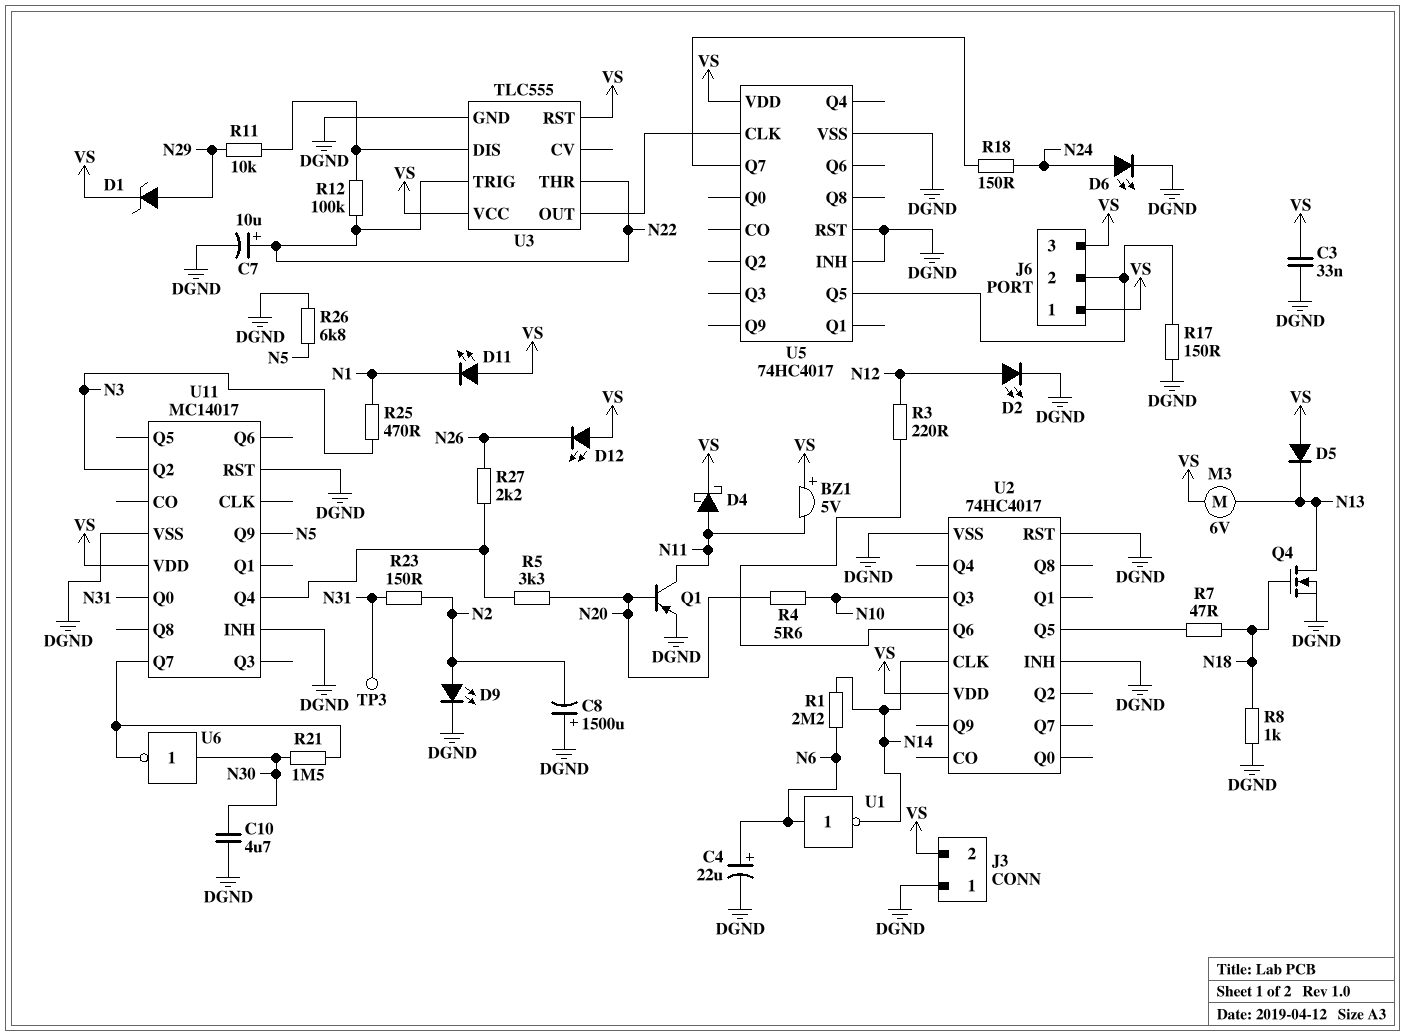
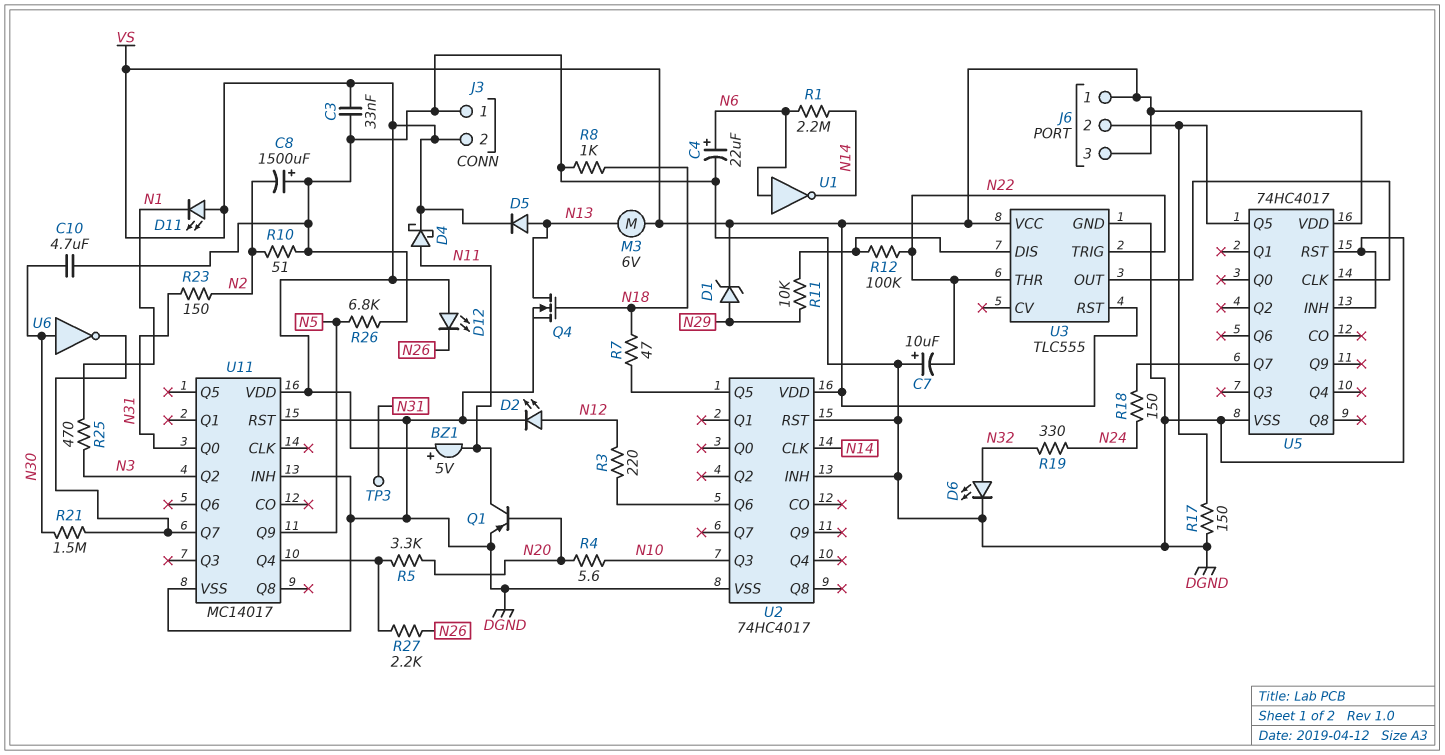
C7: 10uF (plus N22, minus DGND) -> 10uF (plus DGND, minus N22)
D5: diode (A VS, K N13) -> diode (A N13, K VS)
D6: LED (A N24, K DGND) -> LED (A N32, K DGND)
D9: LED (A N2, K DGND) -> none
R10: none -> 51 (DGND, N2)
R19: none -> 330 (N24, N32)

